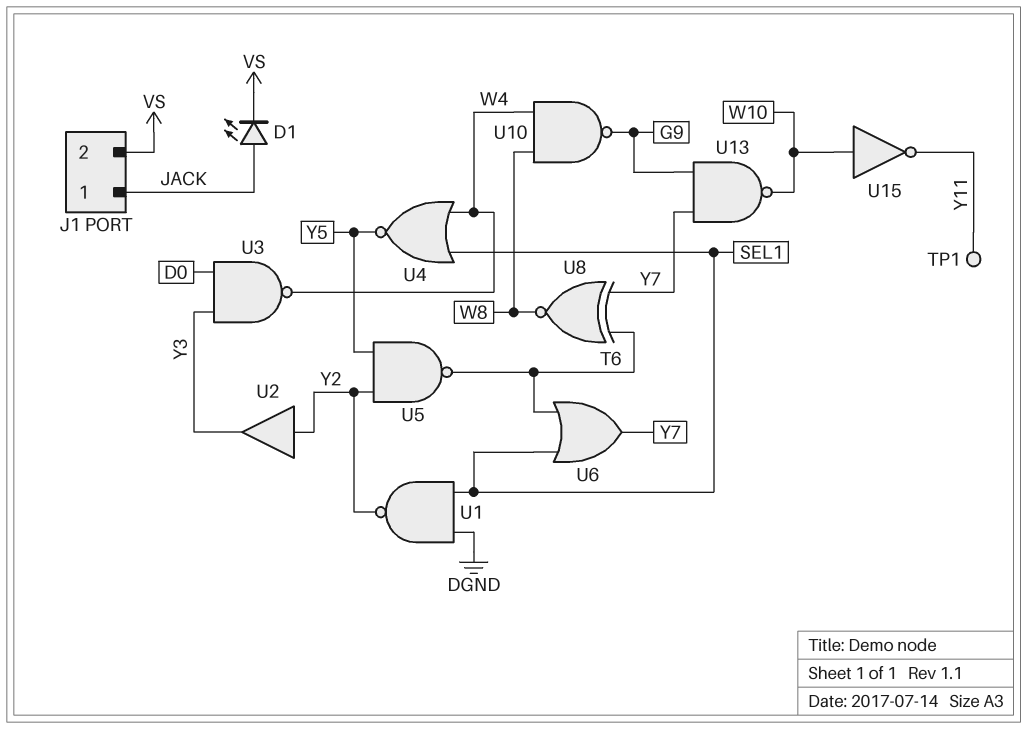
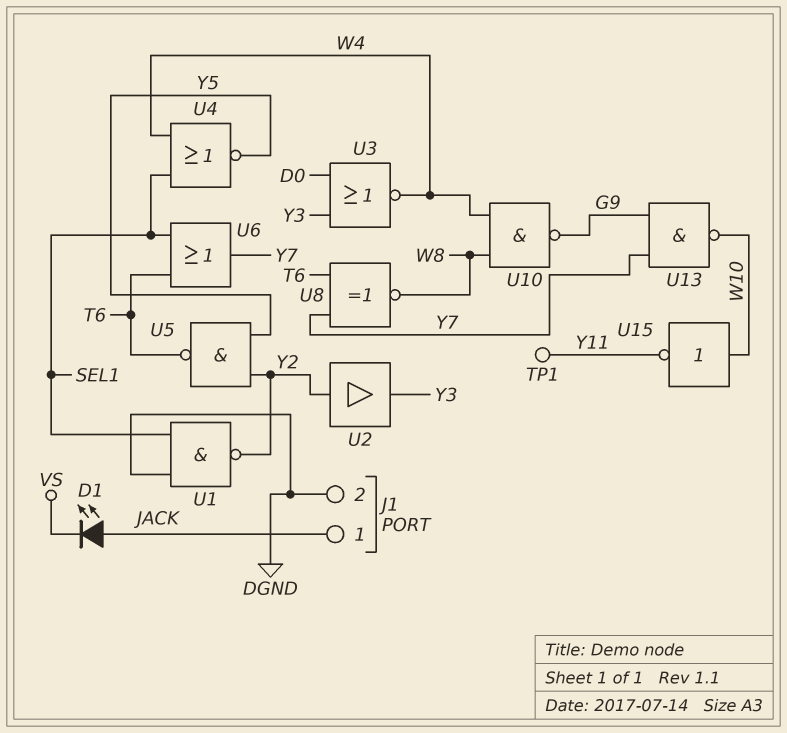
J1 pin 2: VS -> DGND
U3: NAND (in D0, in Y3, out W4) -> NOR (in D0, in Y3, out W4)

